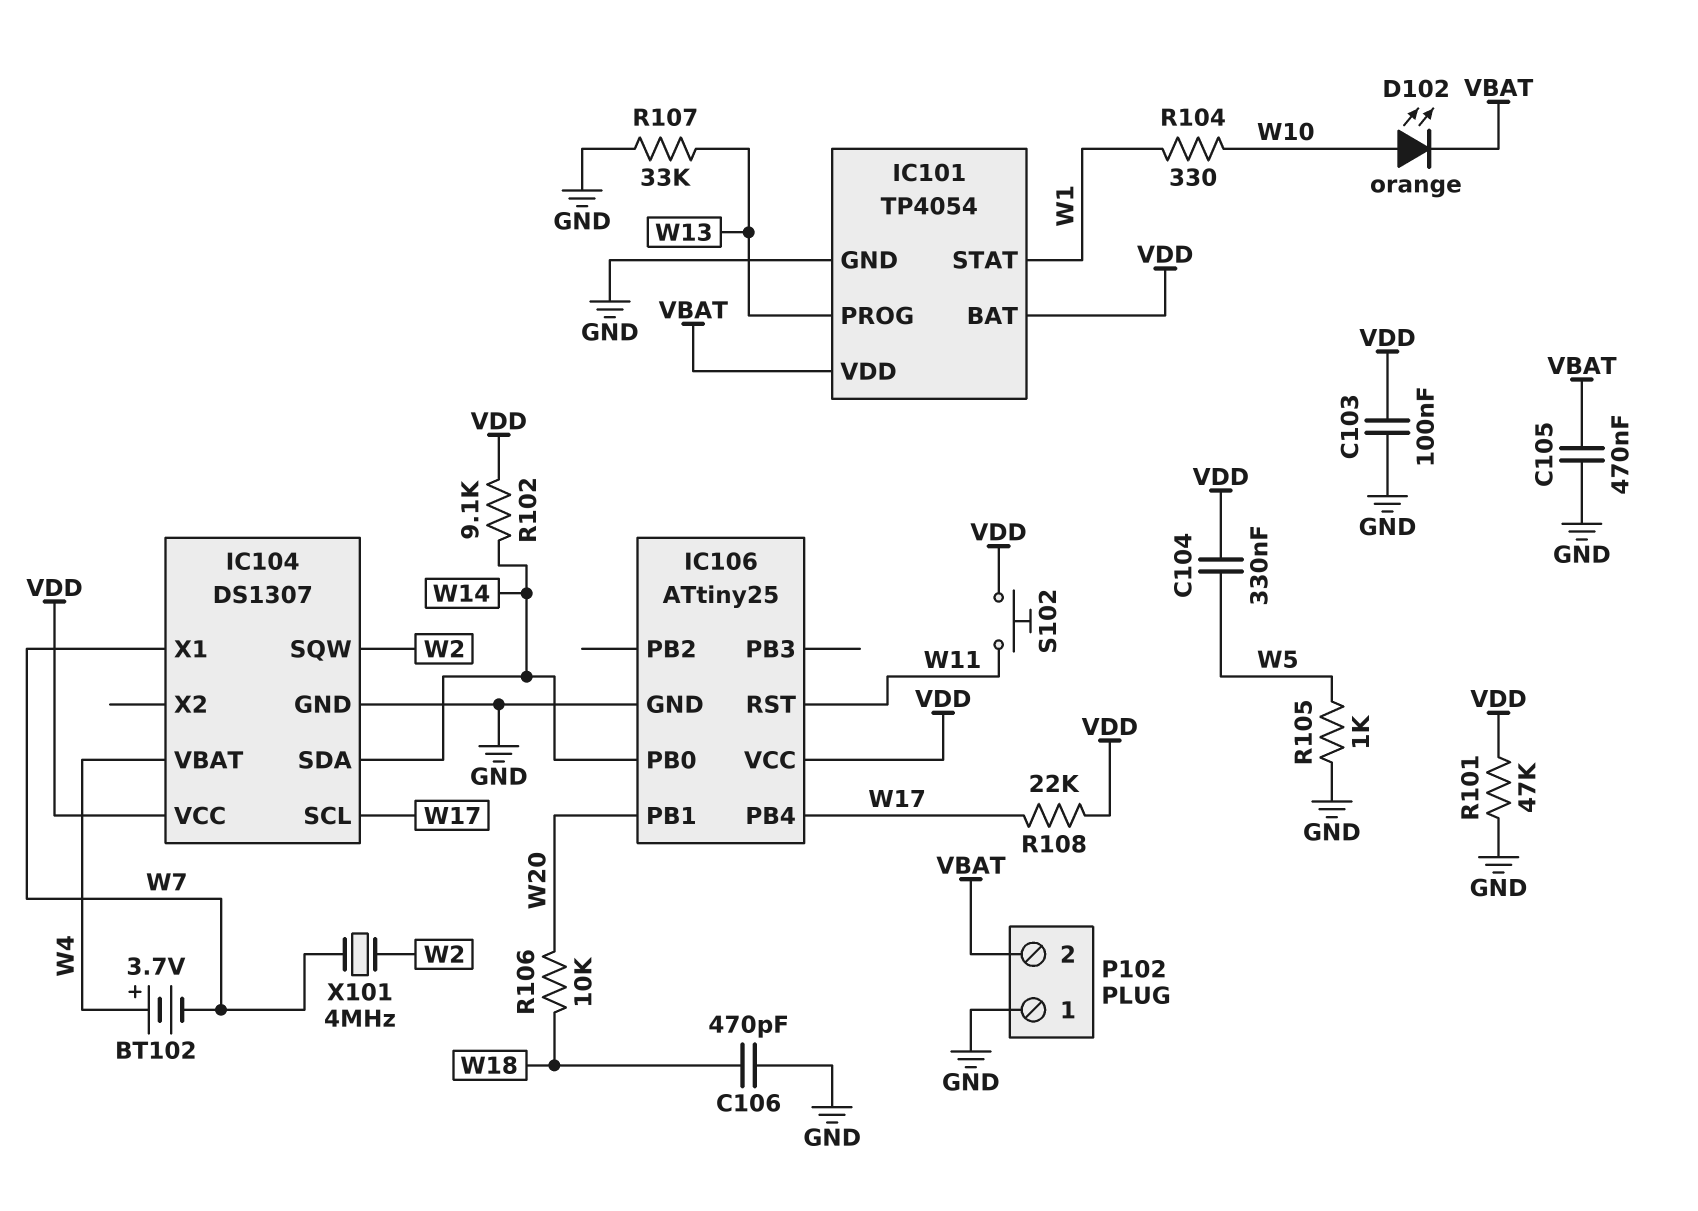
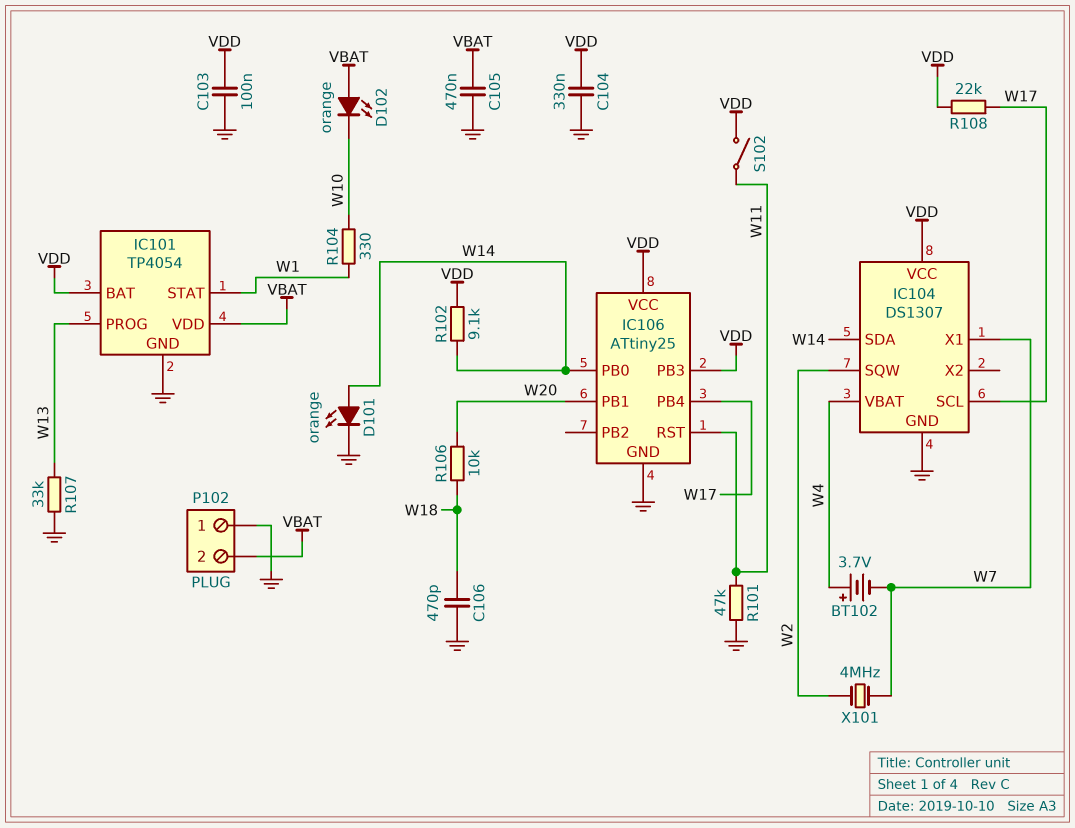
C104: 330nF (VDD, W5) -> 330nF (GND, VDD)
D101: none -> LED orange (A W14, K GND)
D102: LED orange (A W10, K VBAT) -> LED orange (A VBAT, K W10)
IC106 pin PB3: none -> VDD
R101: 47k (GND, VDD) -> 47k (GND, W11)
R105: 1k (GND, W5) -> none
S102: button (VDD, W11) -> switch (VDD, W11)

